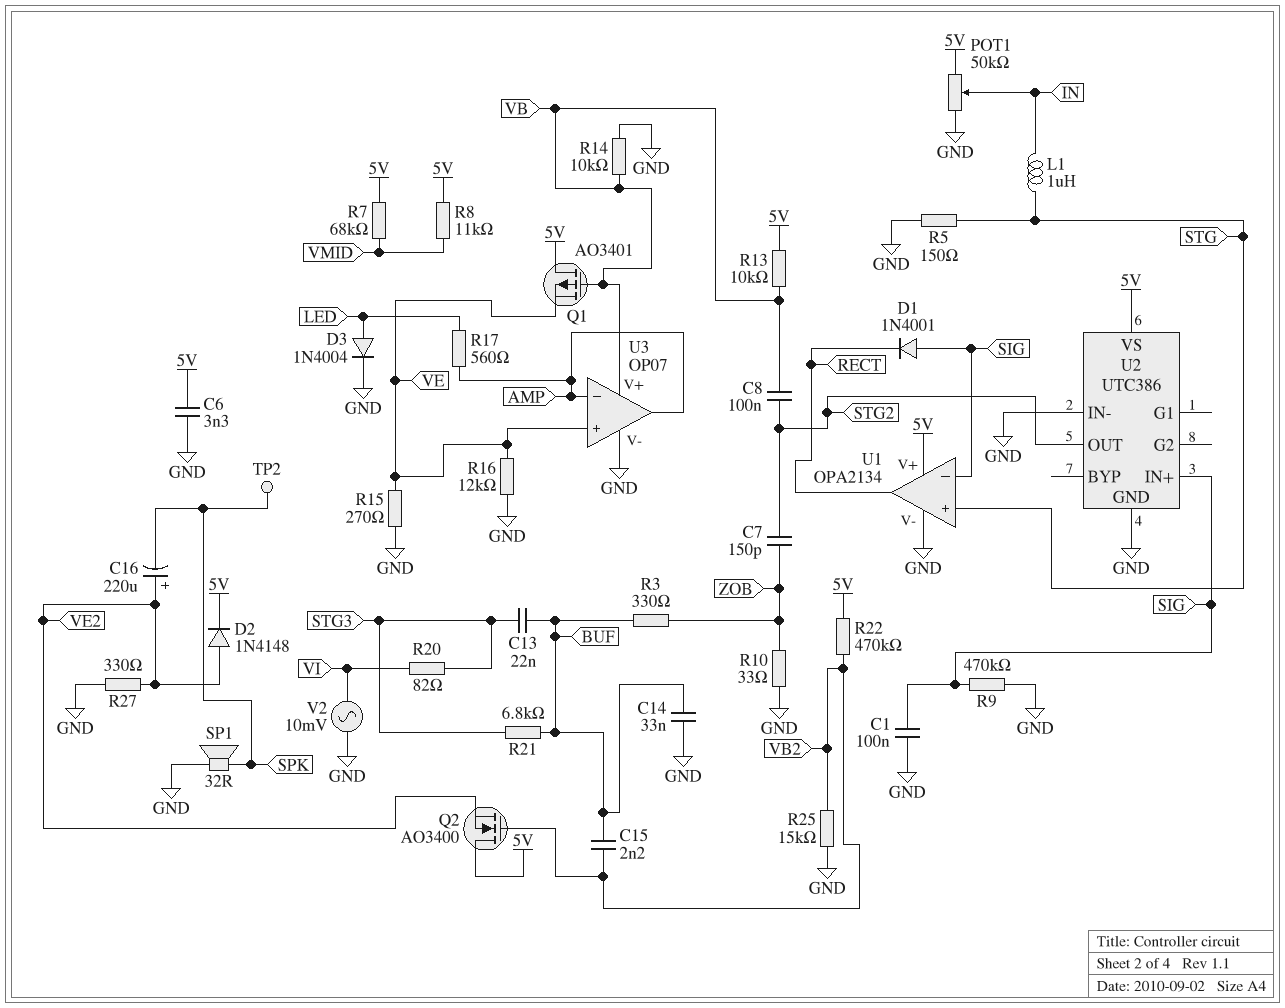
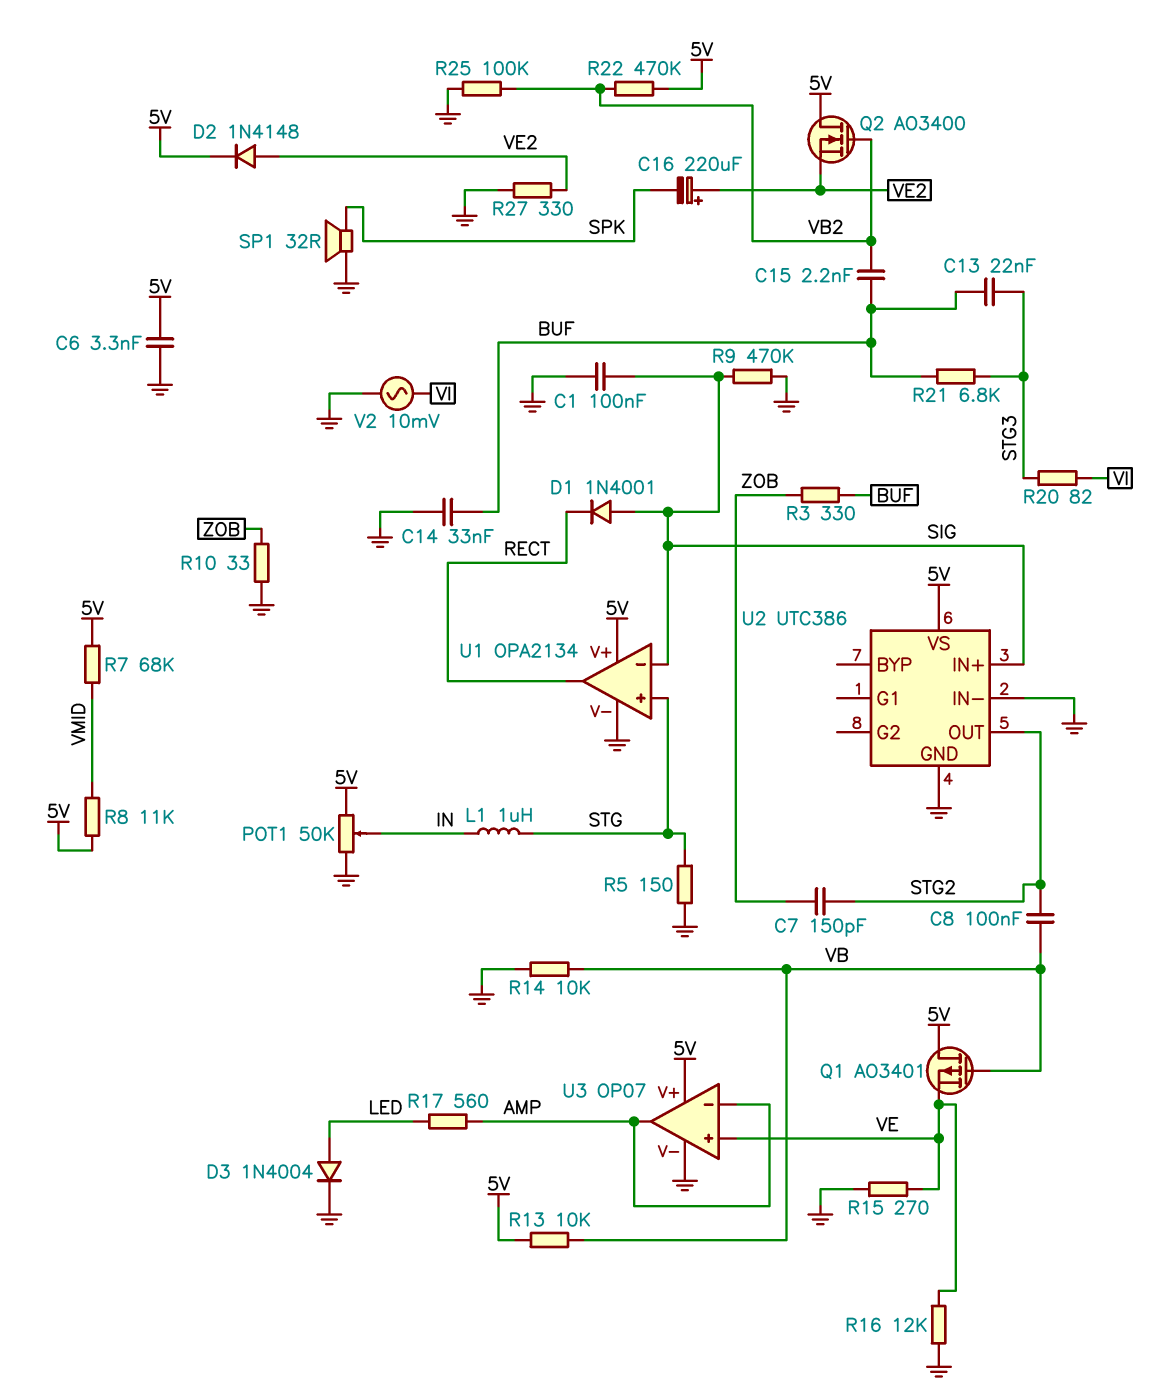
R25: 15k (GND, VB2) -> 100k (GND, VB2)
TP2: test point (SPK) -> none
U3 pin V+: VB -> 5V

